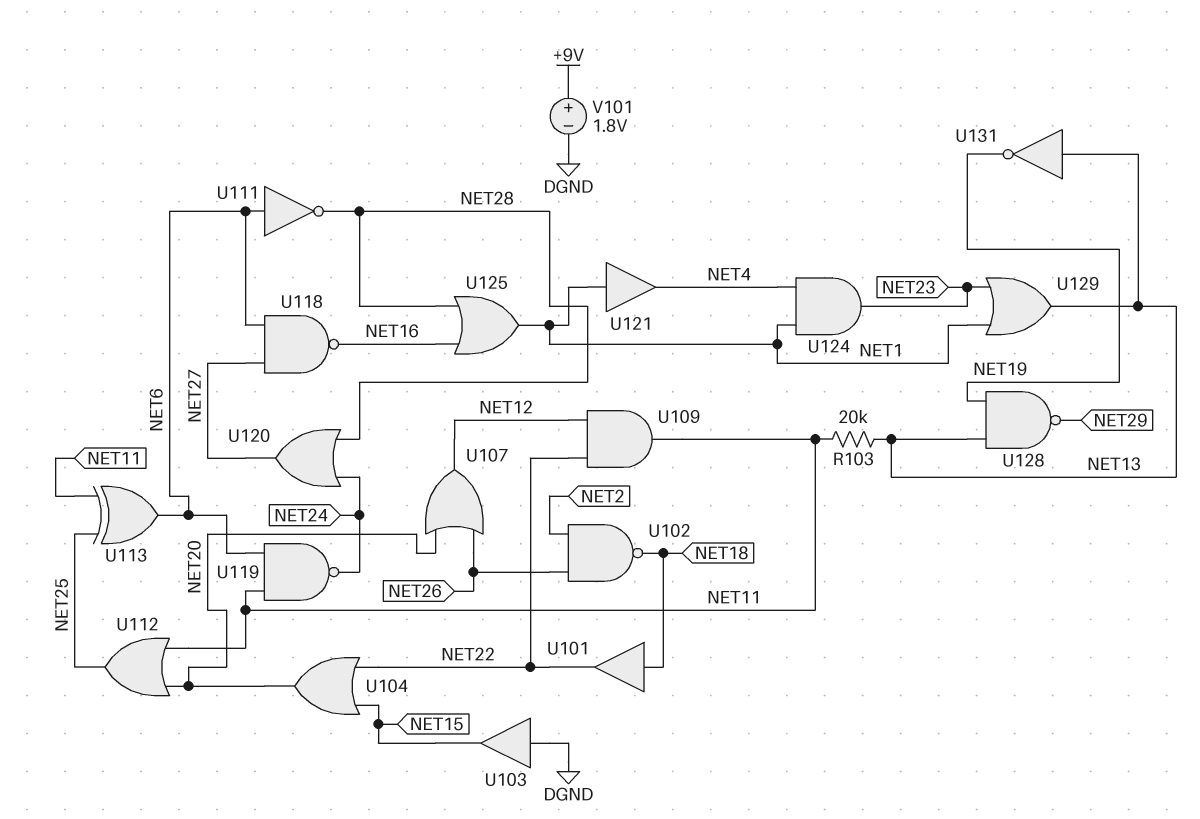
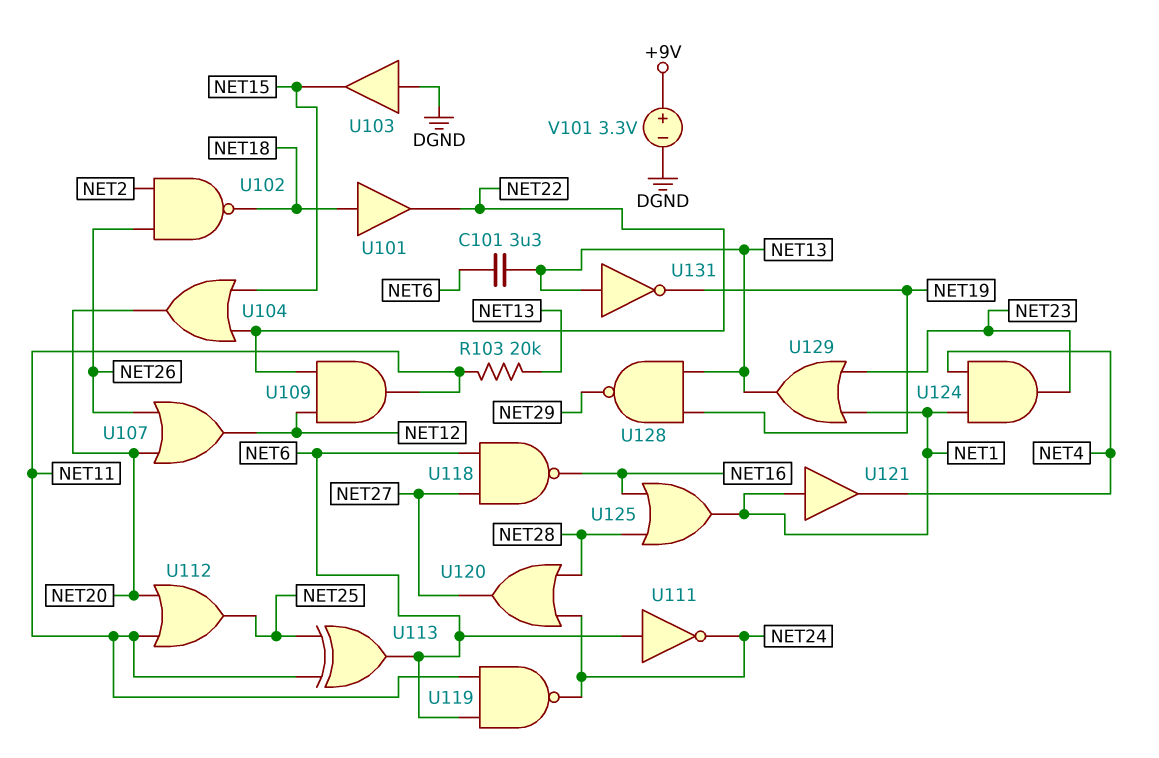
C101: none -> 3.3uF (NET6, NET13)
U111: NOT (in NET6, out NET28) -> NOT (in NET6, out NET24)
V101: 1.8V (plus +9V, minus DGND) -> 3.3V (plus +9V, minus DGND)

